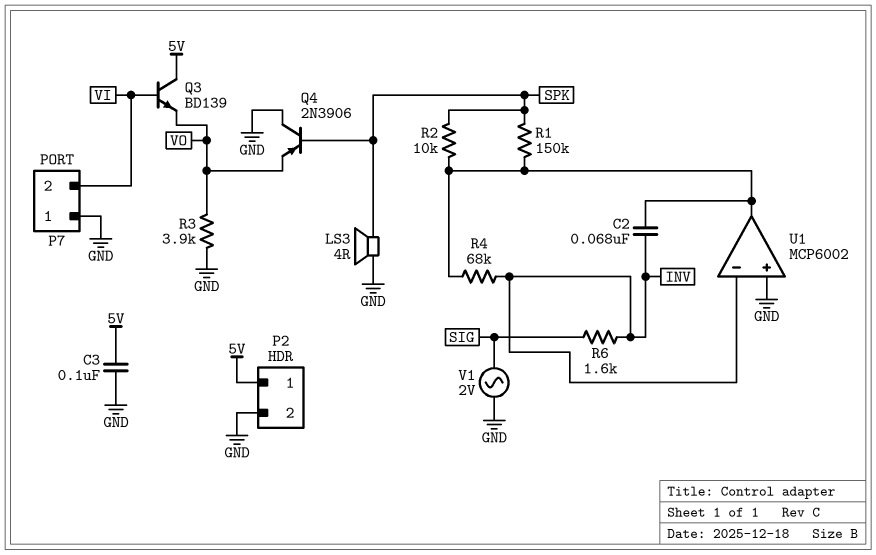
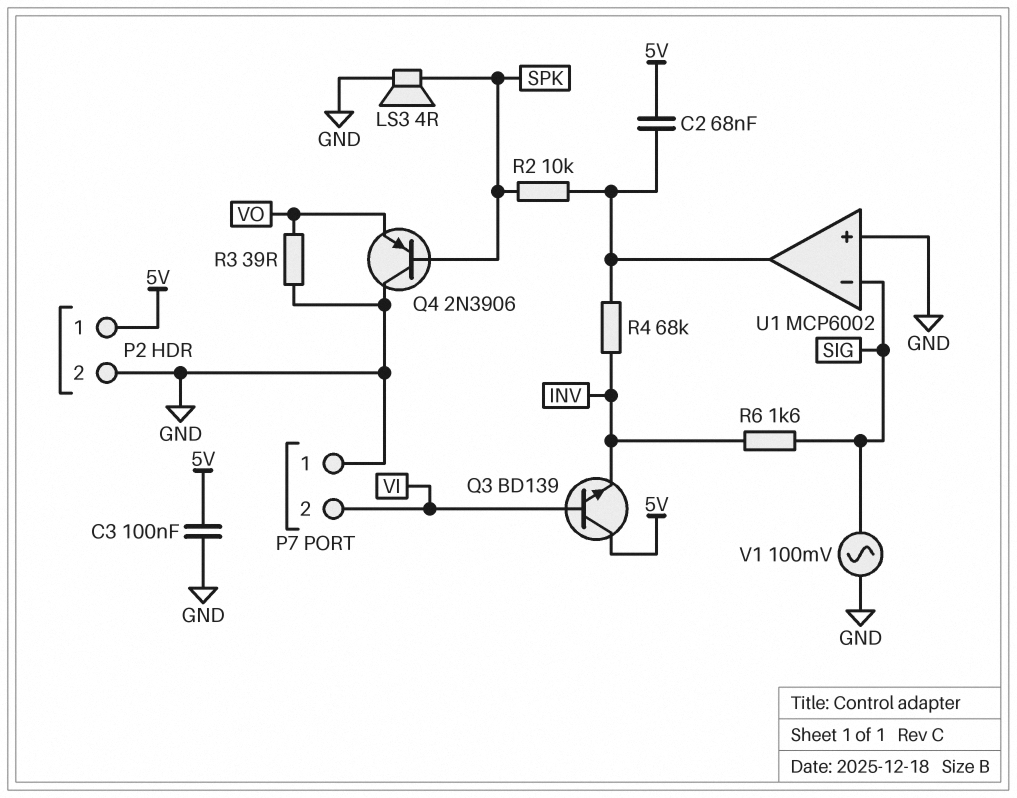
C2: 68nF (INV, U1/out) -> 68nF (5V, U1/out)
Q3: NPN BD139 (B VI, C 5V, E VO) -> NPN BD139 (B VI, C 5V, E INV)
R1: 150k (SPK, U1/out) -> none
R3: 3.9k (GND, VO) -> 39 (GND, VO)
U1 pin in-: INV -> SIG
V1: AC 2V (GND, SIG) -> AC 100mV (GND, SIG)

